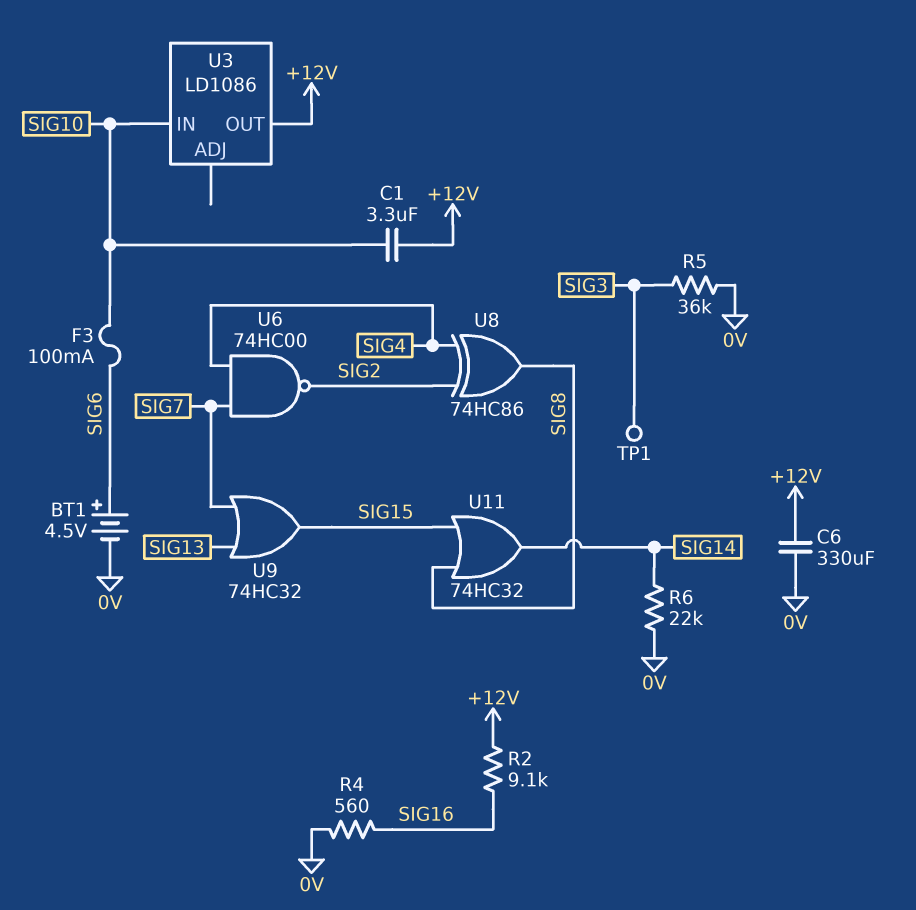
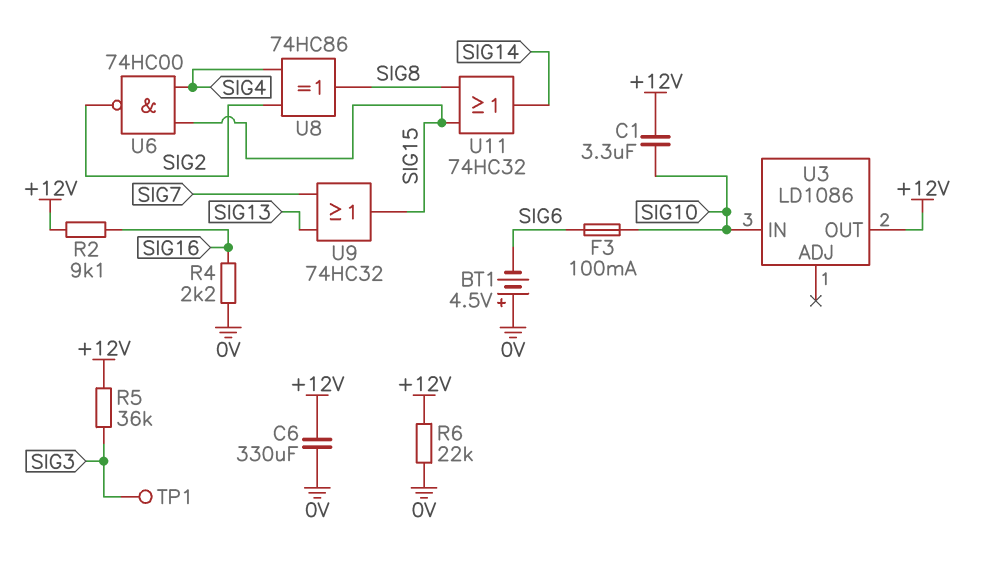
BT1: 4.5V (plus SIG6, minus 0V) -> 4.5V (plus 0V, minus SIG6)
R4: 560 (0V, SIG16) -> 2.2k (0V, SIG16)
R5: 36k (0V, SIG3) -> 36k (+12V, SIG3)
R6: 22k (0V, SIG14) -> 22k (+12V, 0V)
U6: NAND 74HC00 (in SIG4, in SIG7, out SIG2) -> NAND 74HC00 (in SIG4, in SIG15, out SIG2)

